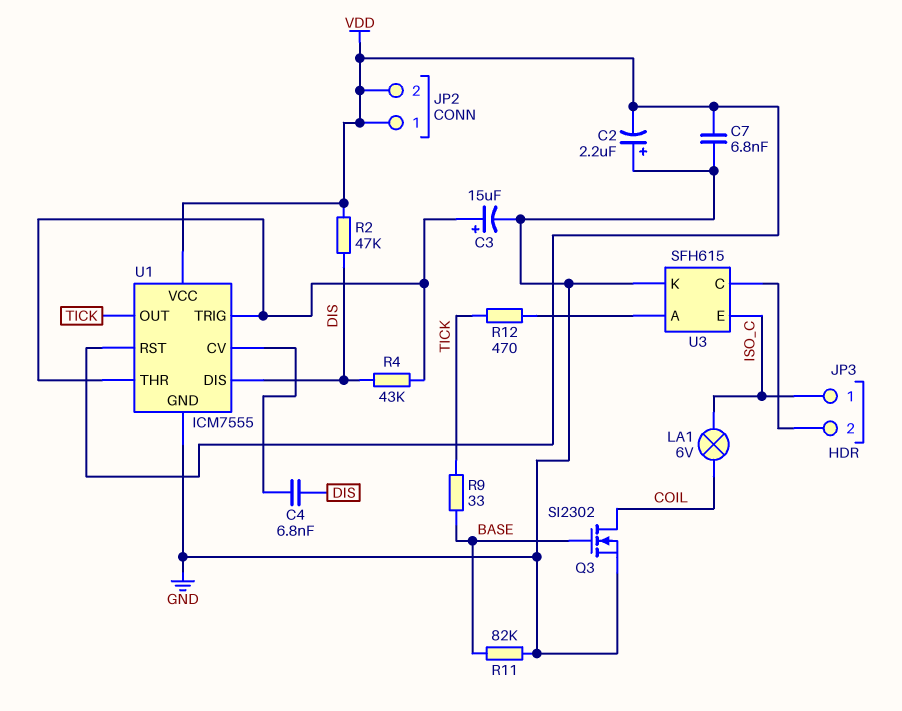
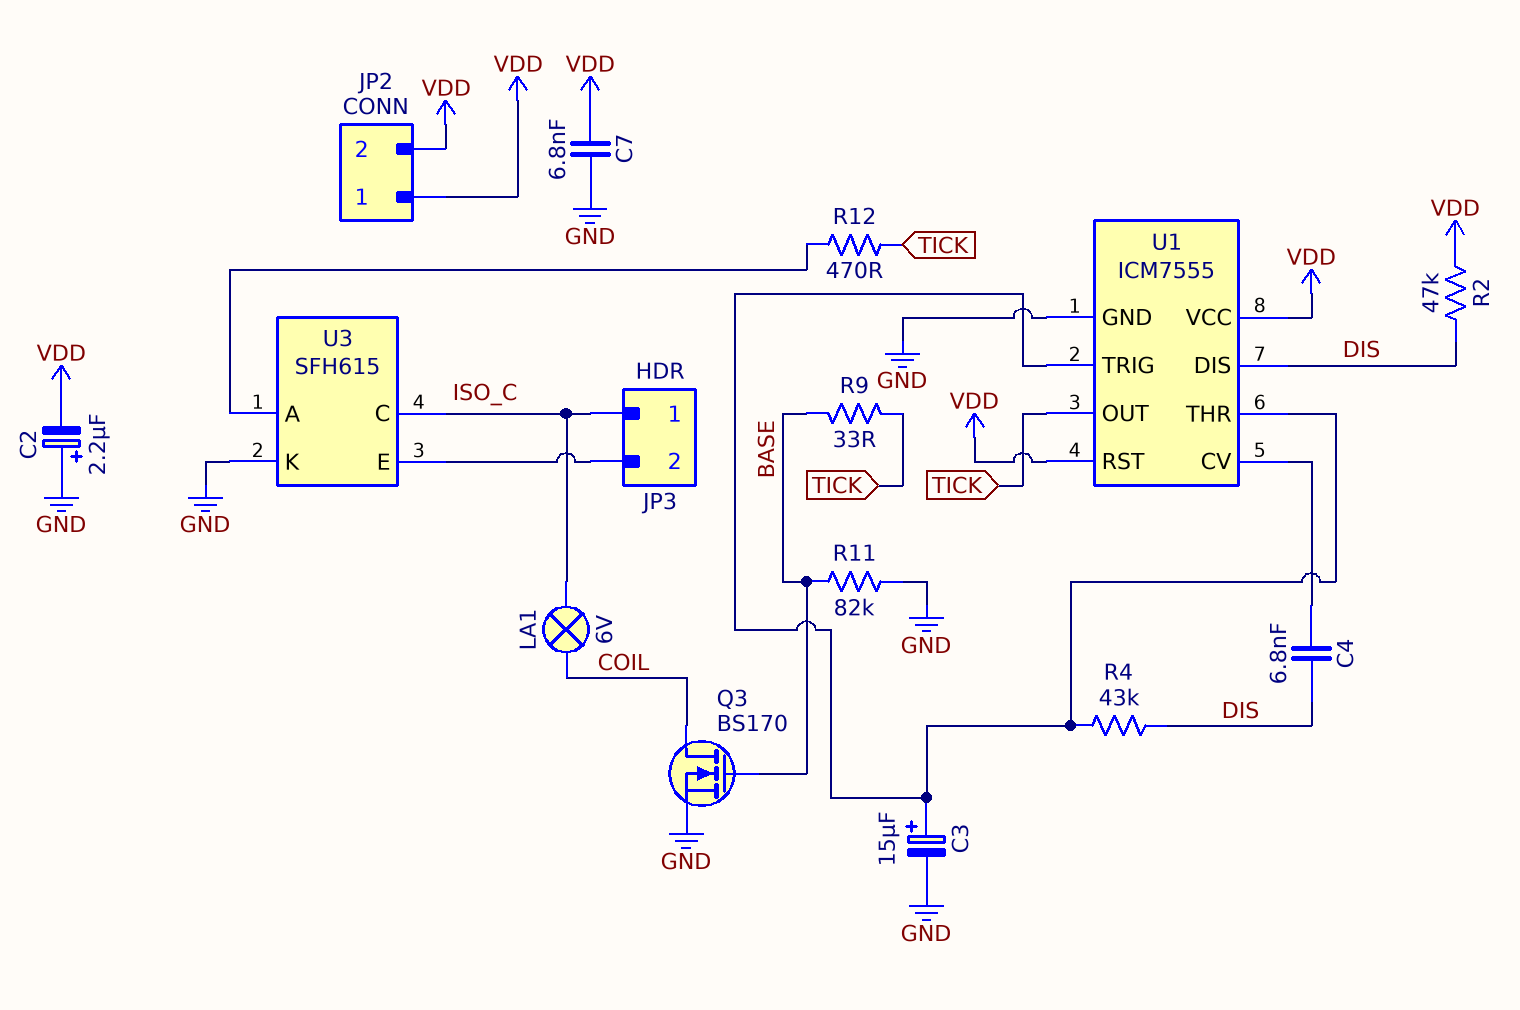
Q3: NMOS SI2302 (G BASE, D COIL, S GND) -> NMOS BS170 (G BASE, D COIL, S GND)
U3 pin C: JP3/2 -> ISO_C
U3 pin E: ISO_C -> JP3/2

